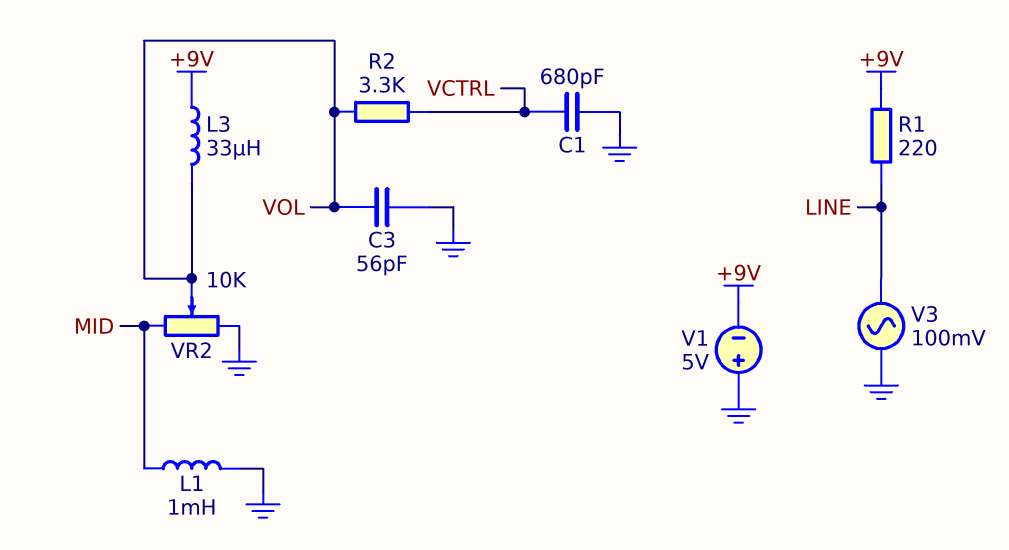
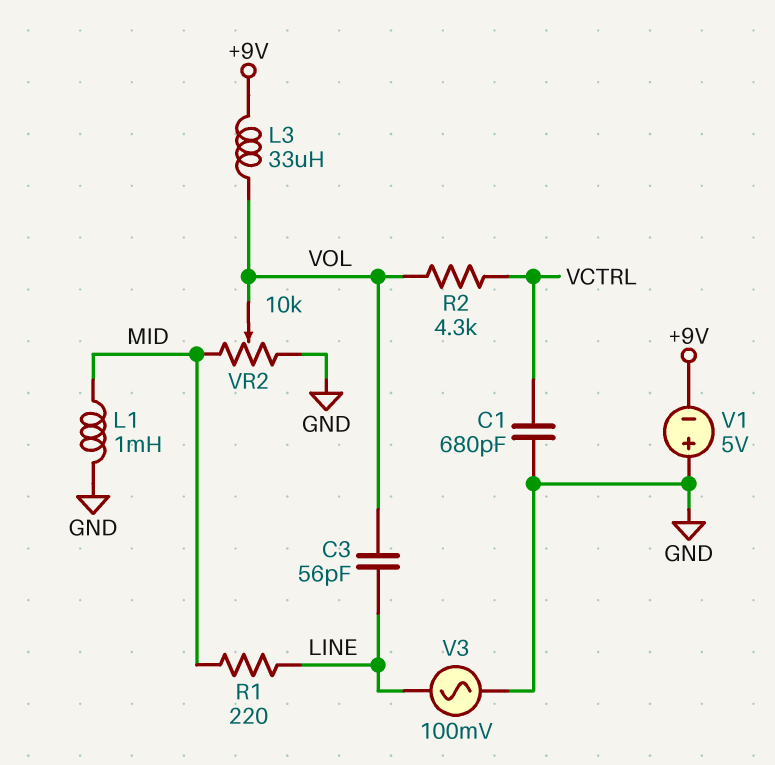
C3: 56pF (GND, VOL) -> 56pF (LINE, VOL)
R1: 220 (+9V, LINE) -> 220 (LINE, MID)
R2: 3.3k (VCTRL, VOL) -> 4.3k (VCTRL, VOL)

